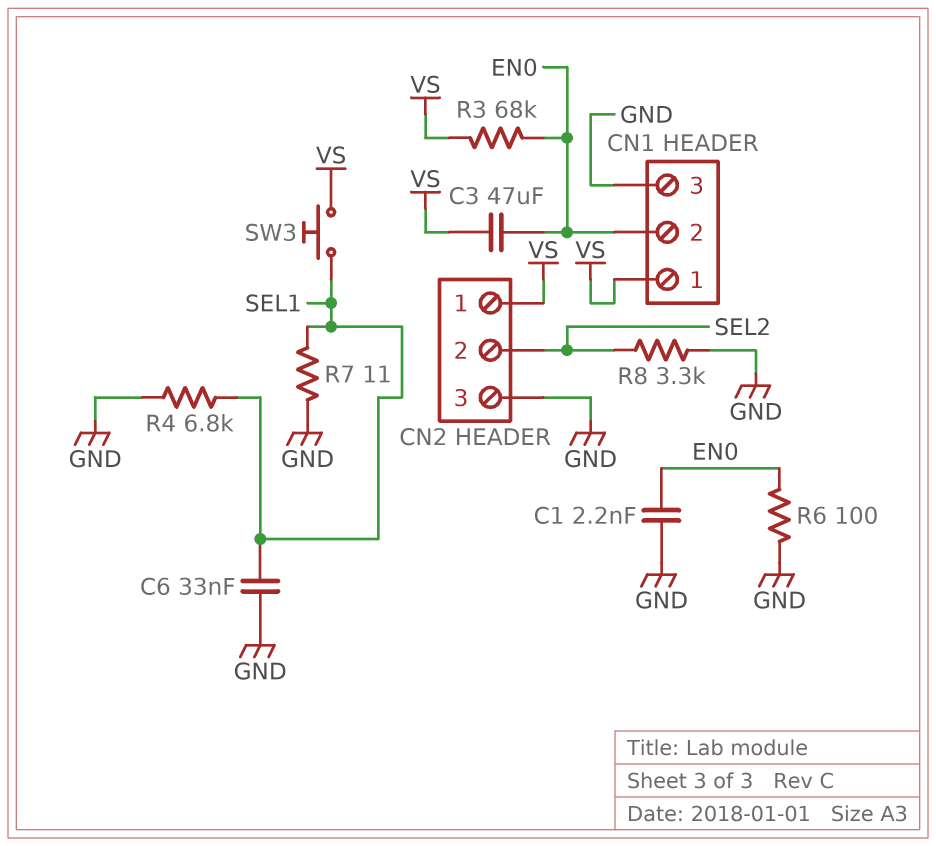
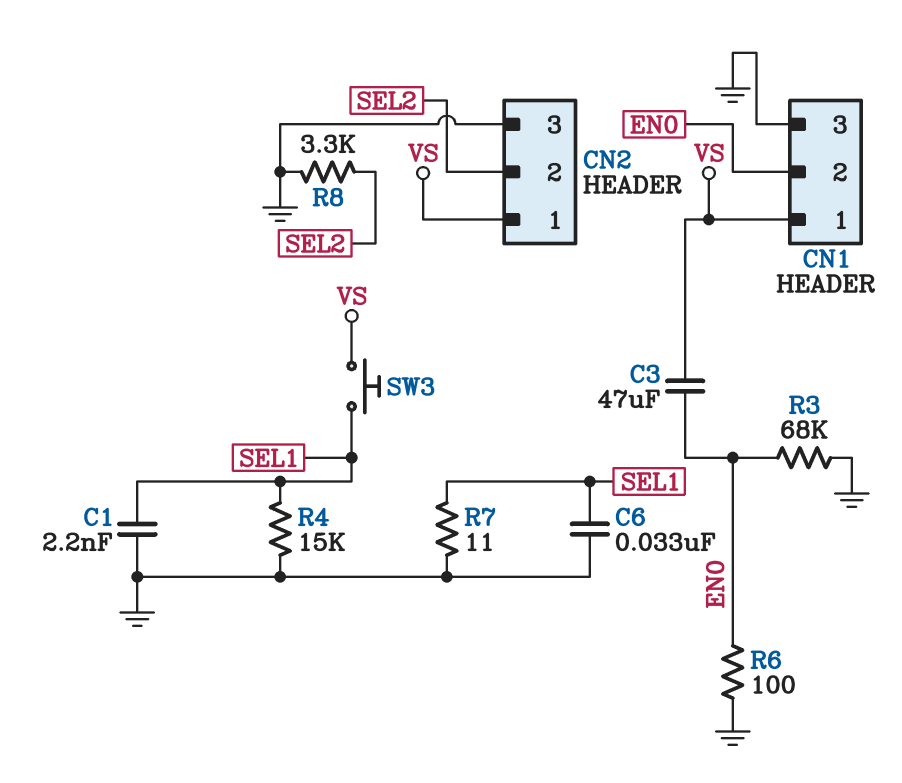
C1: 2.2nF (EN0, GND) -> 2.2nF (GND, SEL1)
R3: 68k (EN0, VS) -> 68k (EN0, GND)
R4: 6.8k (GND, SEL1) -> 15k (GND, SEL1)

